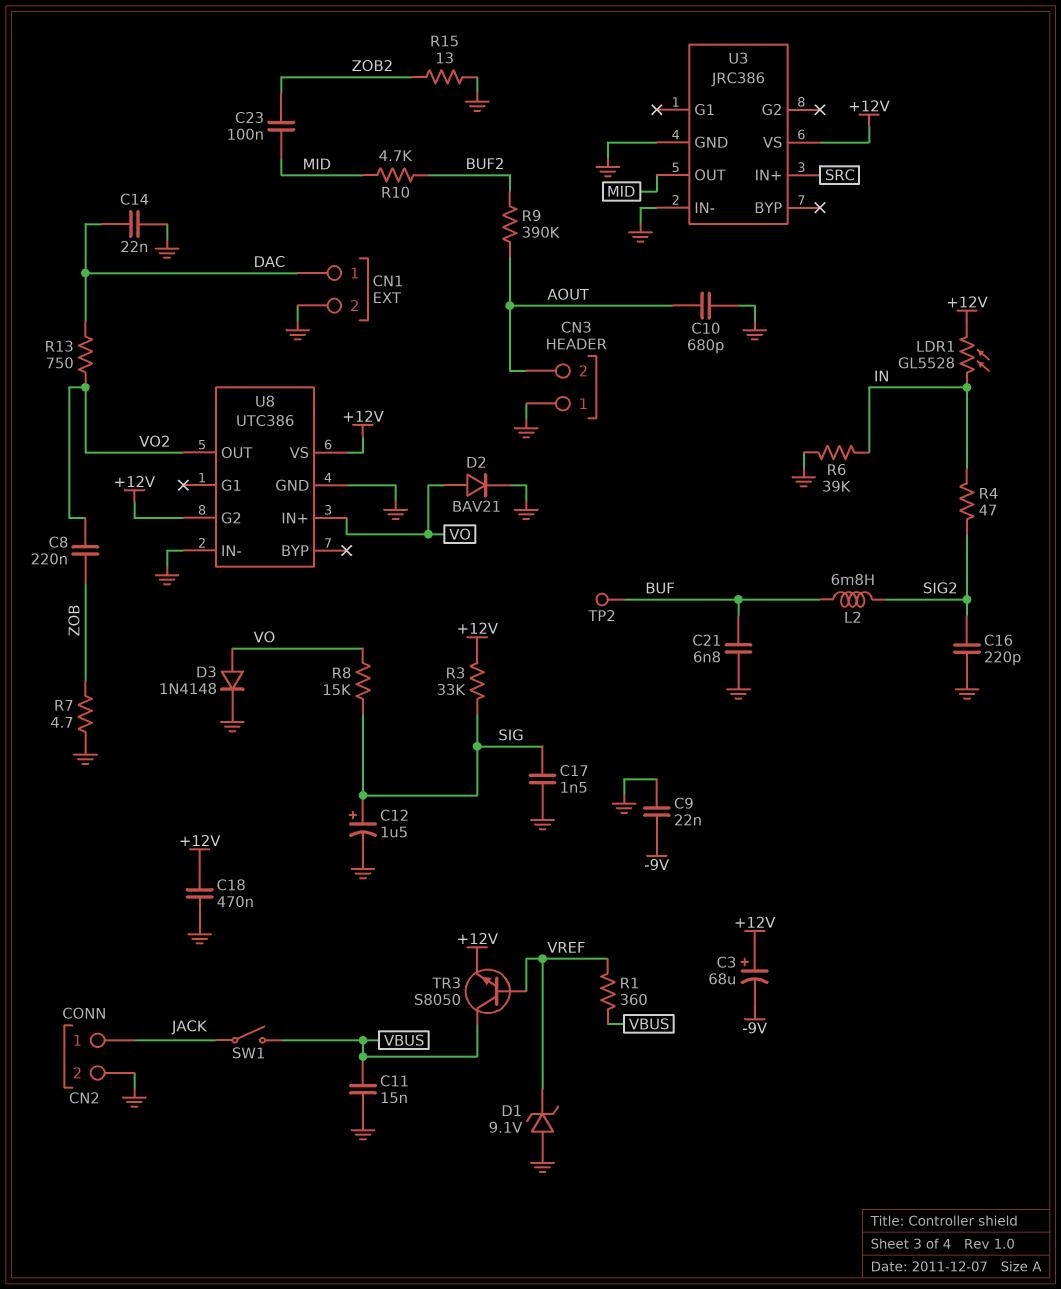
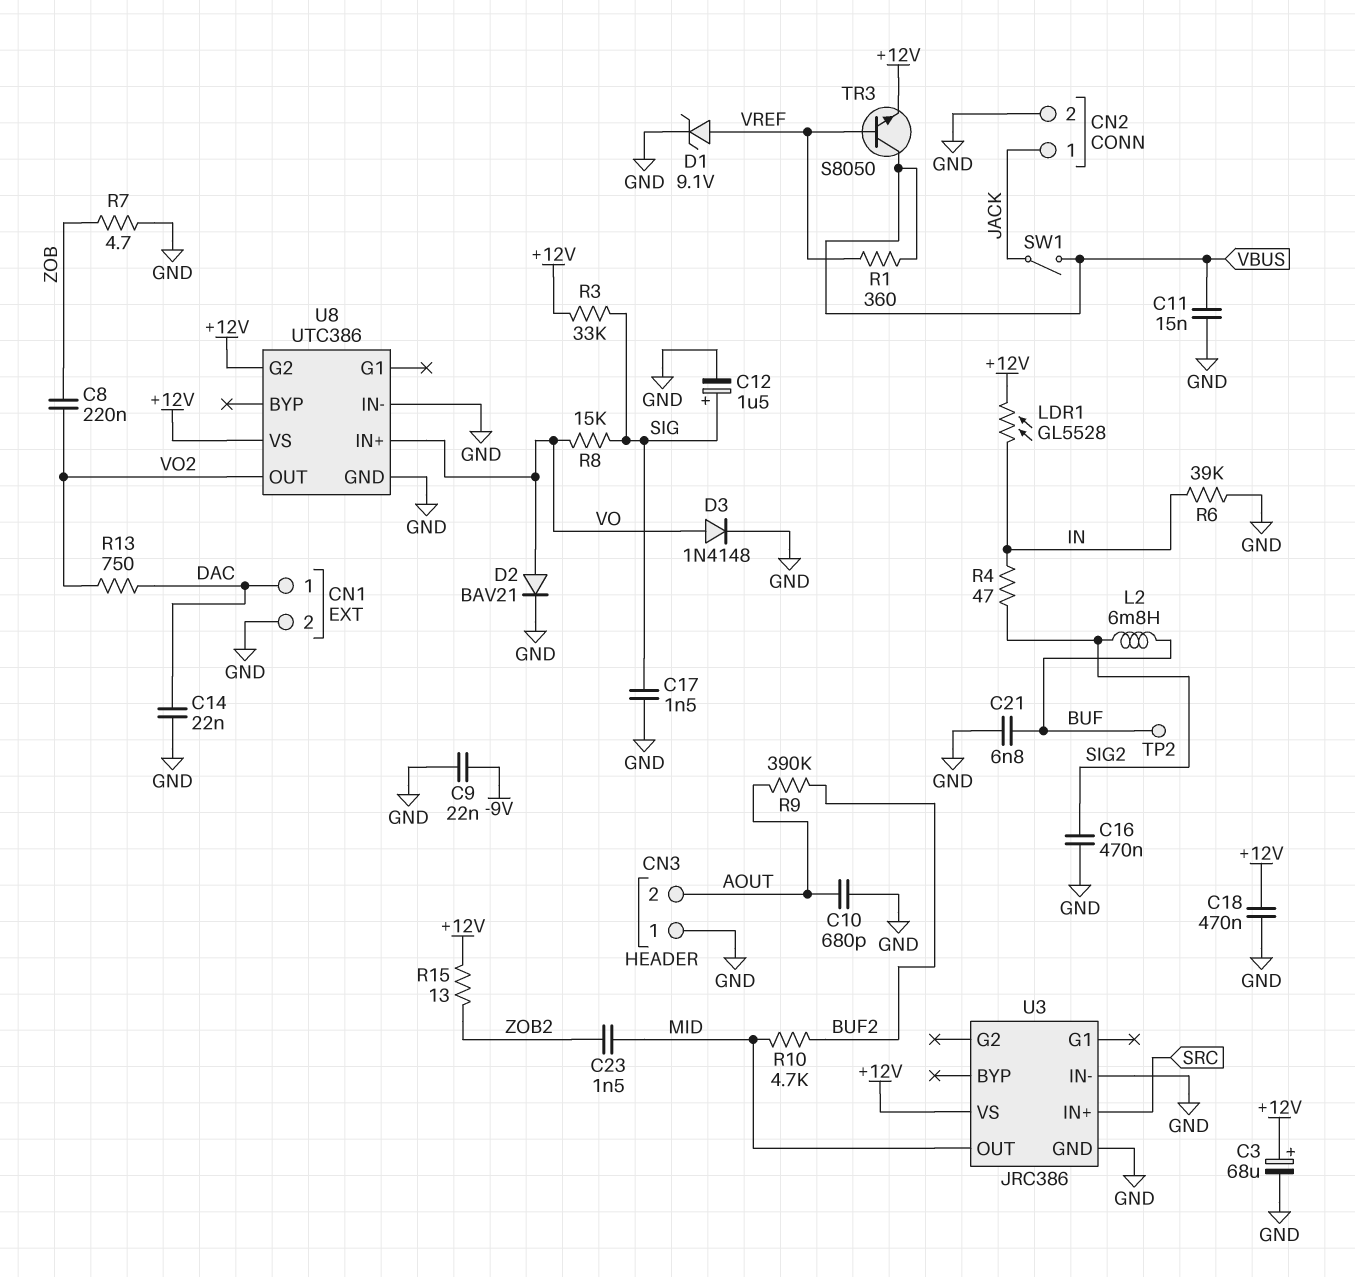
C3: 68uF (plus +12V, minus -9V) -> 68uF (plus +12V, minus GND)
C16: 220pF (GND, SIG2) -> 470nF (GND, SIG2)
C23: 100nF (MID, ZOB2) -> 1.5nF (MID, ZOB2)
D1: zener 9.1V (A GND, K VREF) -> zener 9.1V (A VREF, K GND)
R15: 13 (GND, ZOB2) -> 13 (+12V, ZOB2)

